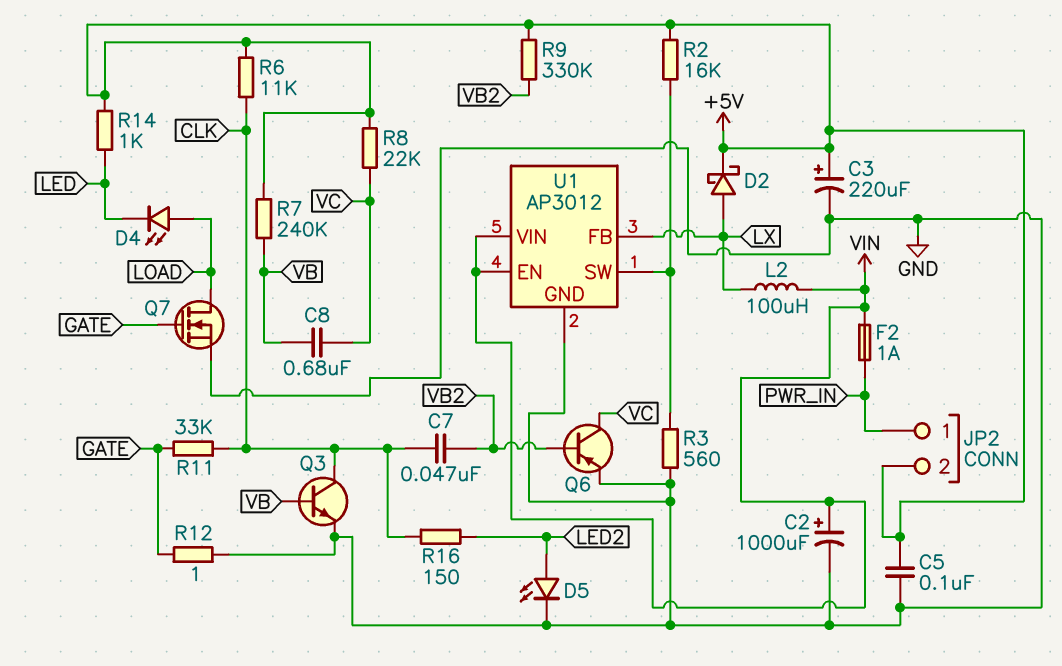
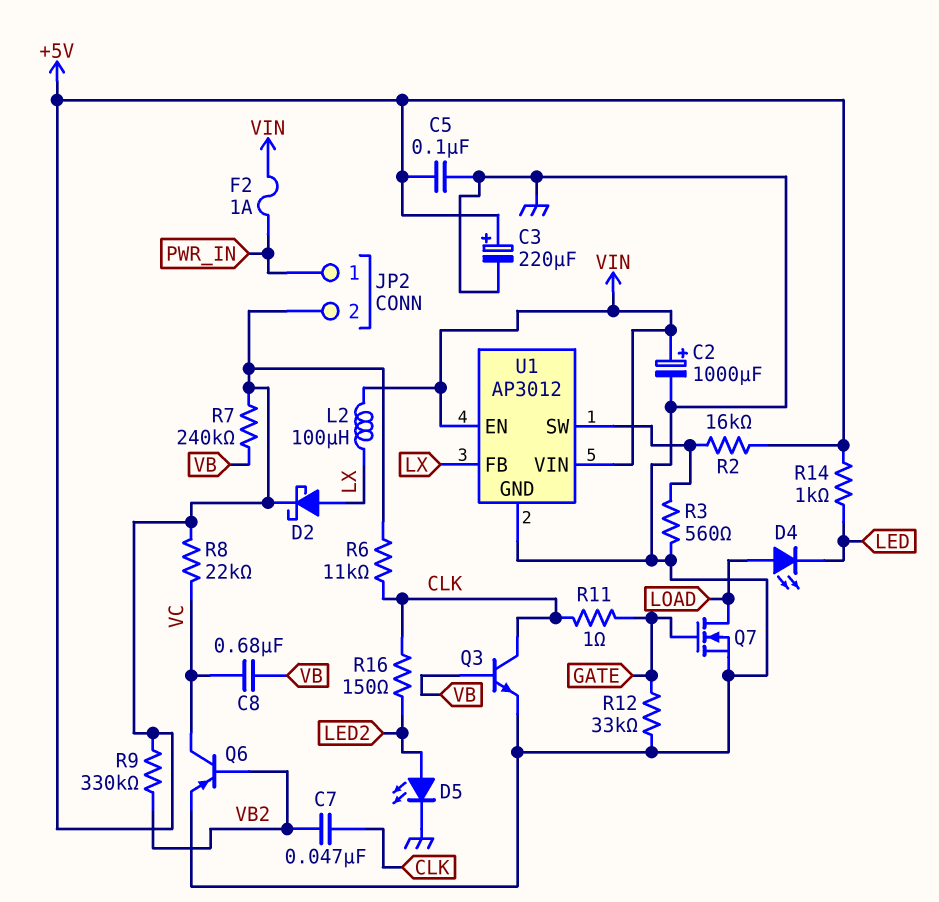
R11: 33k (CLK, GATE) -> 1 (CLK, GATE)
R12: 1 (GATE, GND) -> 33k (GATE, GND)

